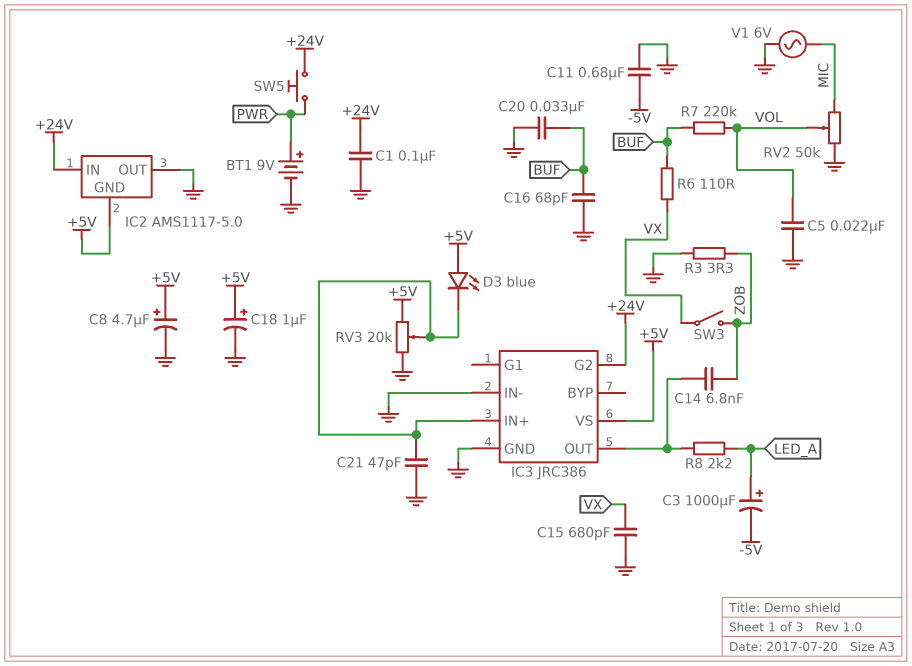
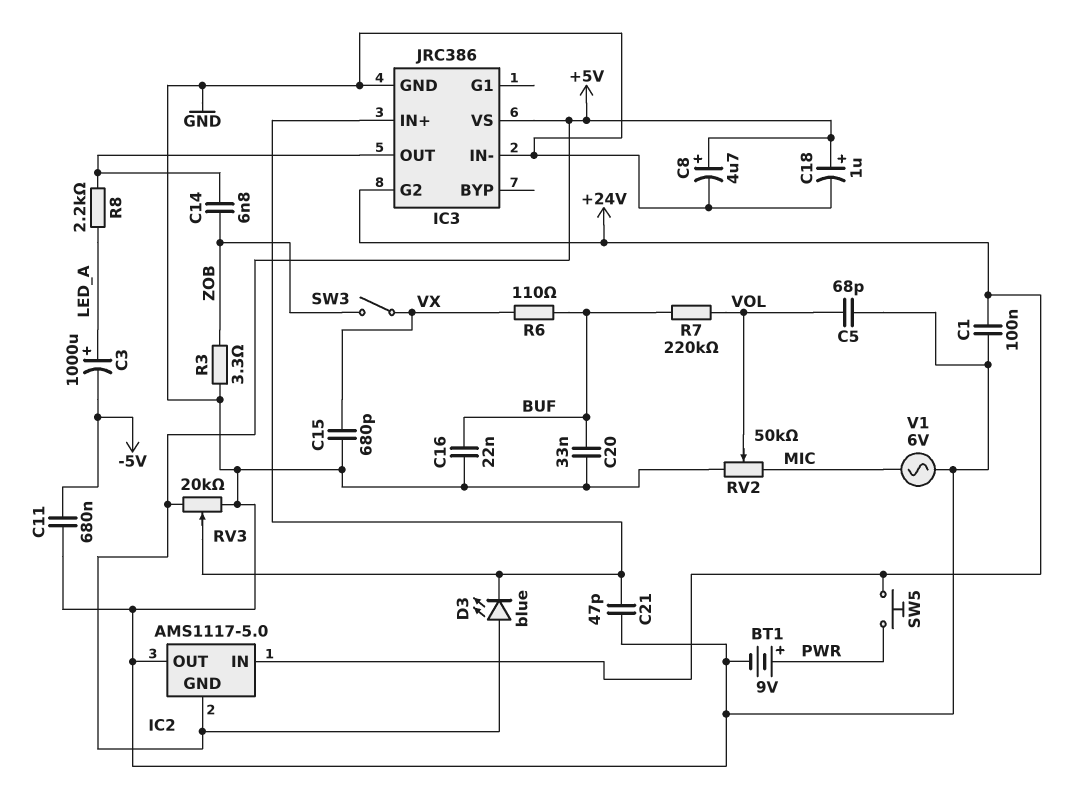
C5: 22nF (GND, VOL) -> 68pF (GND, VOL)
C16: 68pF (BUF, GND) -> 22nF (BUF, GND)

